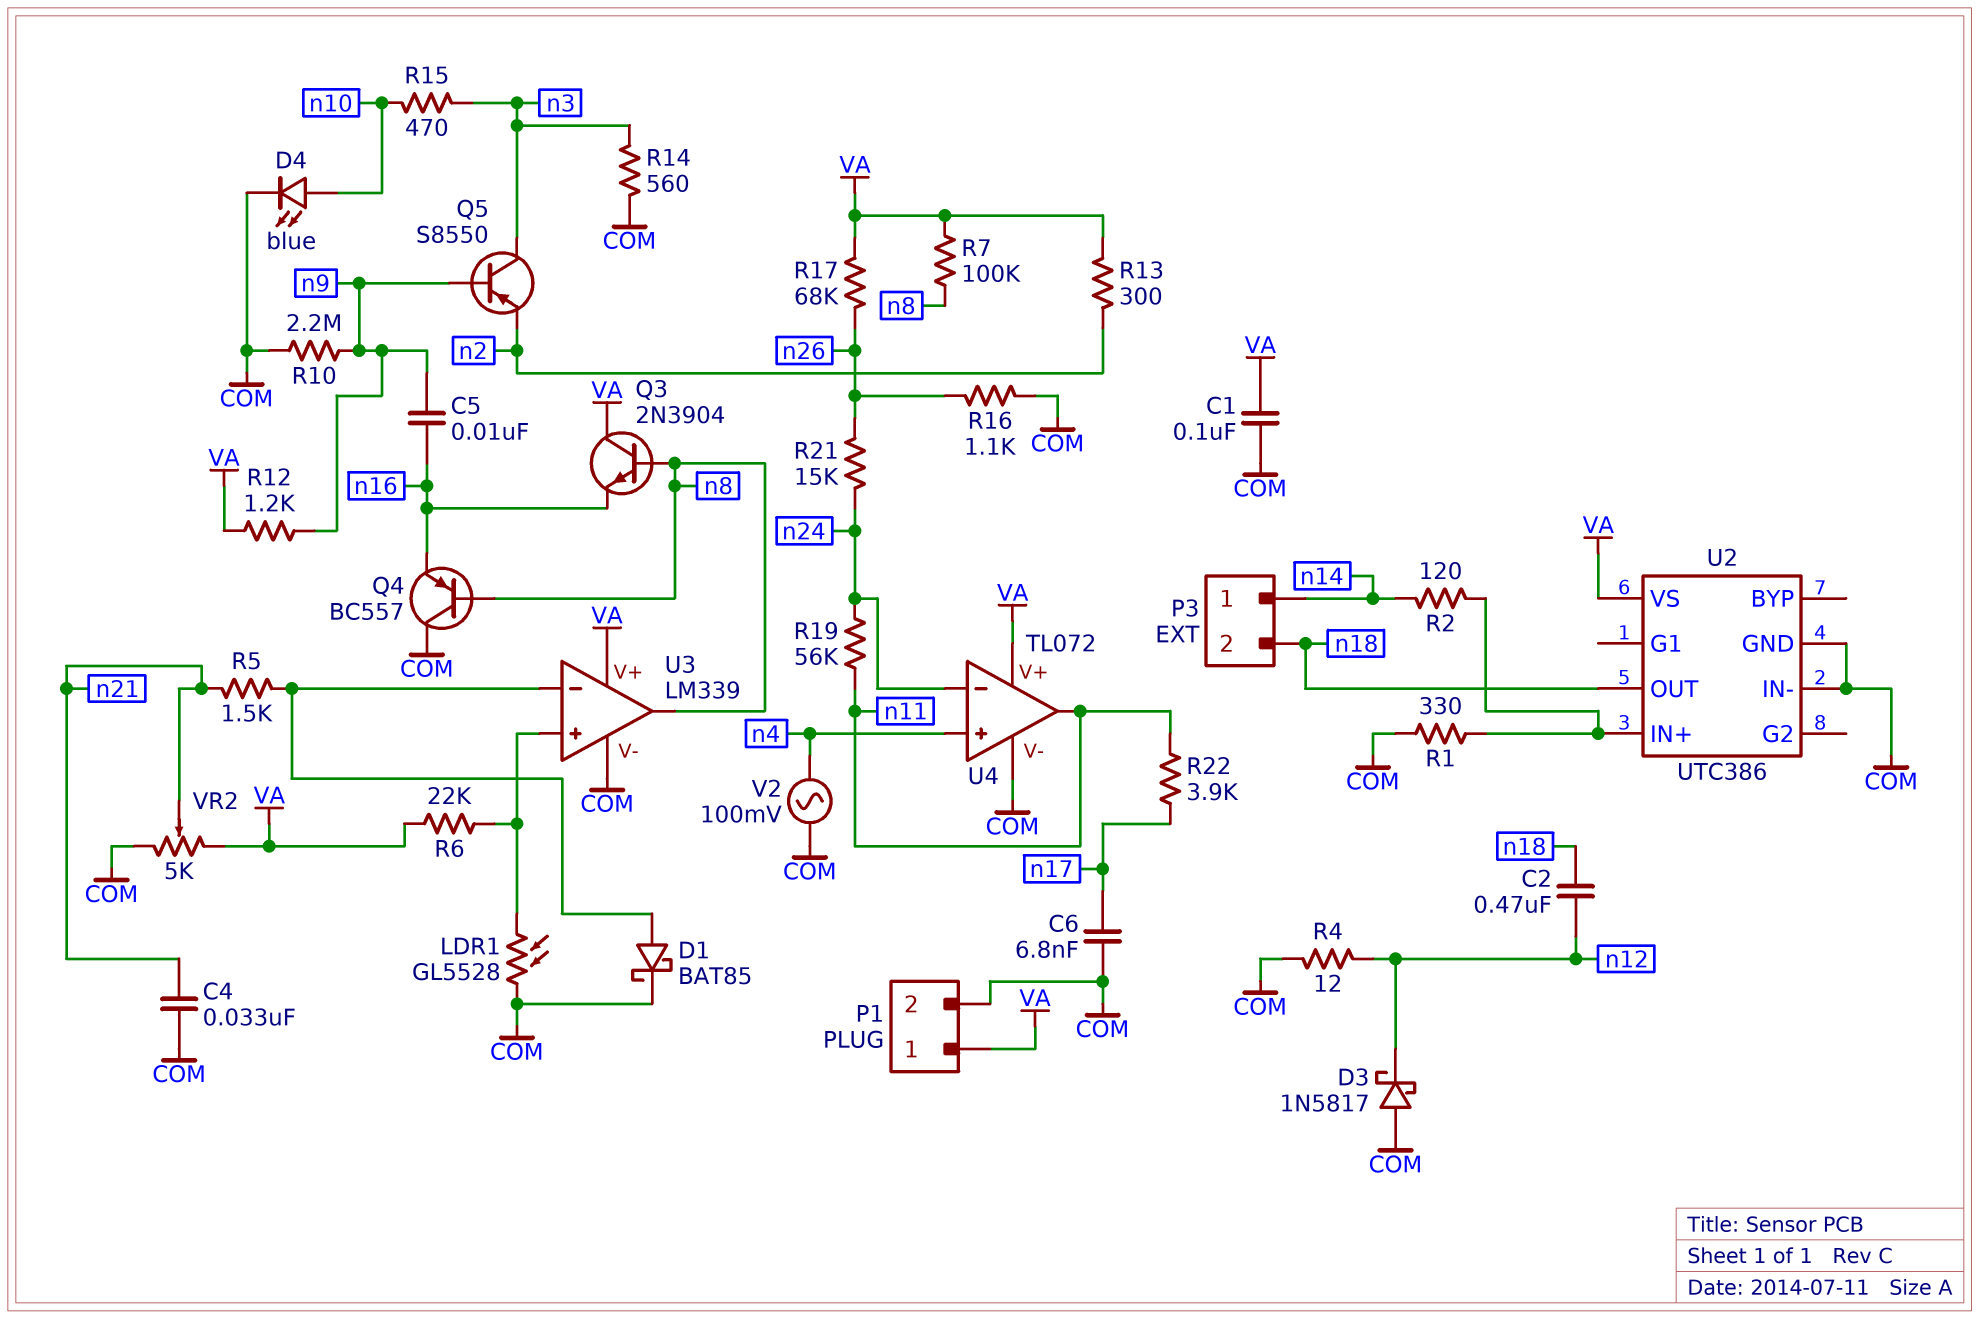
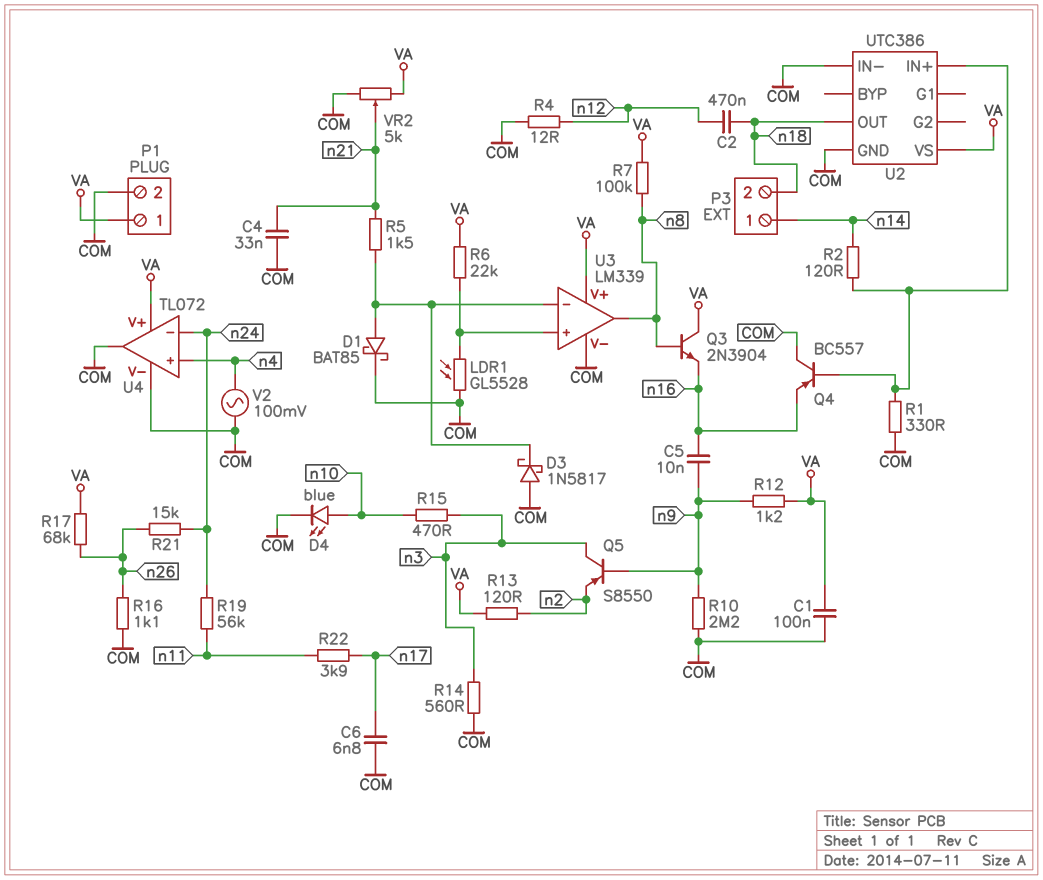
D3: schottky 1N5817 (A COM, K n12) -> schottky 1N5817 (A COM, K U3/in-)
Q4: PNP BC557 (B n8, C COM, E n16) -> PNP BC557 (B U2/IN+, C COM, E n16)
R13: 300 (VA, n2) -> 120 (VA, n2)
U4 pin out: n11 -> COM

